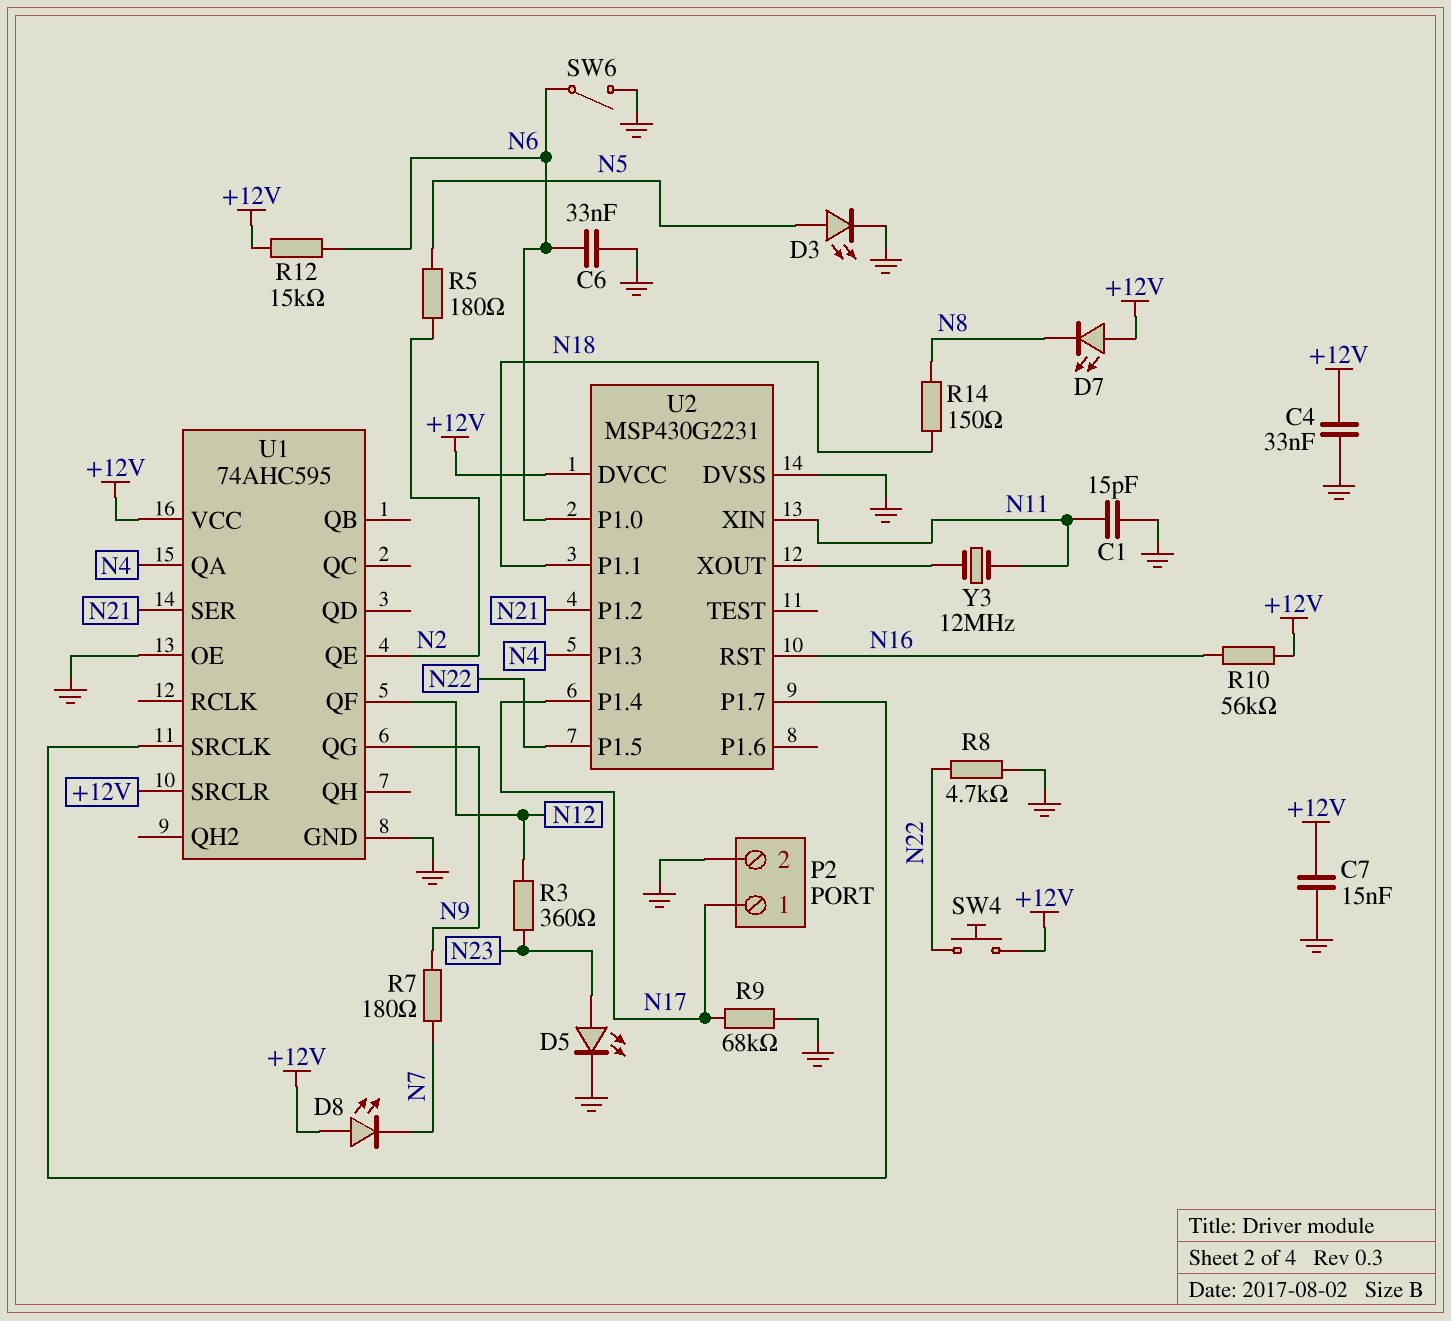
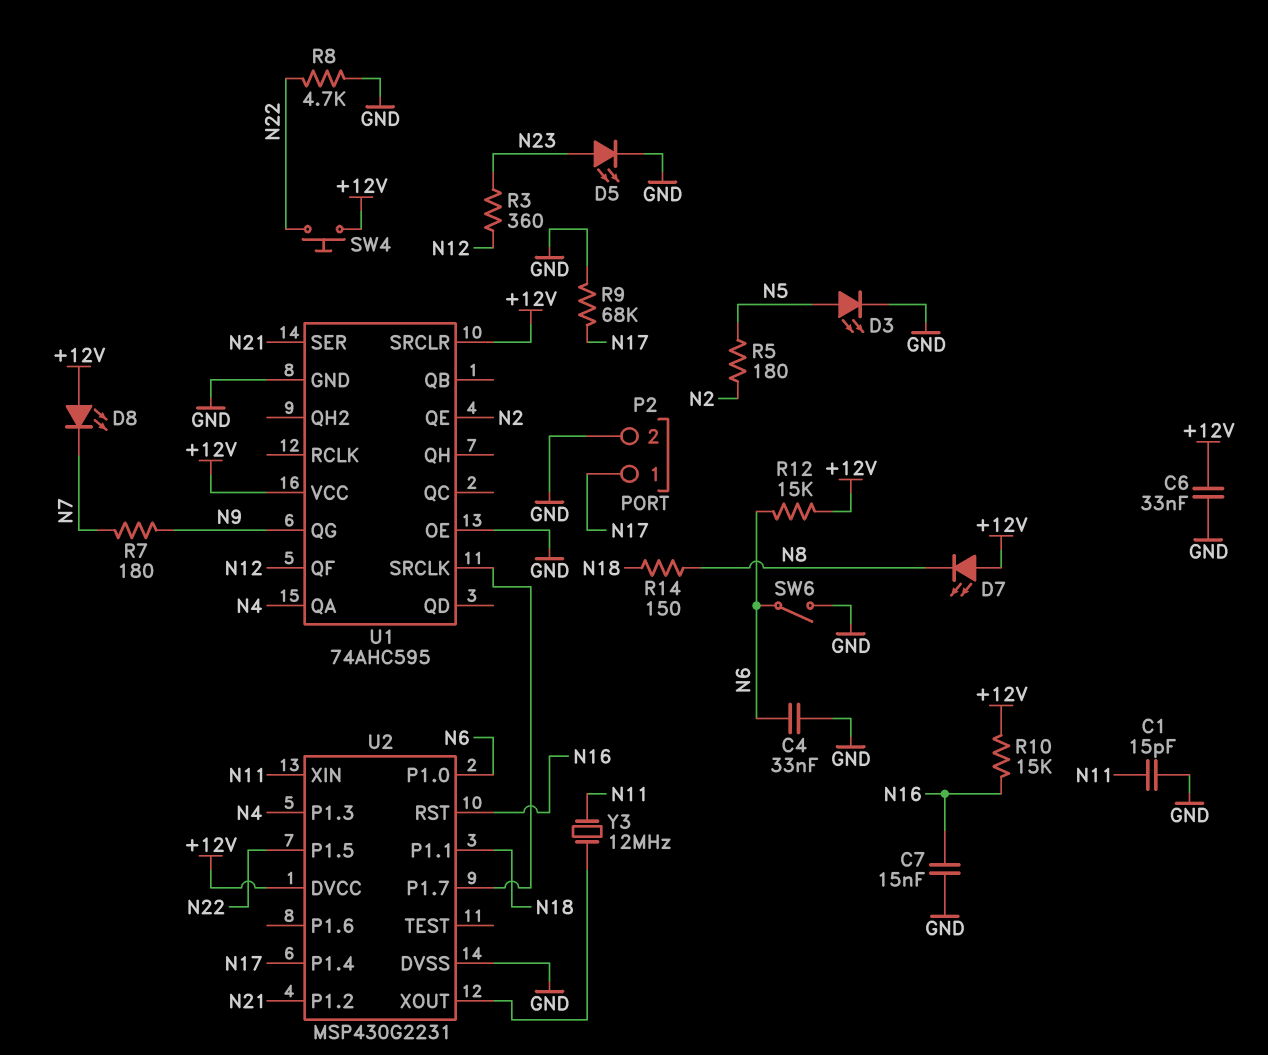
C4: 33nF (+12V, GND) -> 33nF (GND, N6)
C6: 33nF (GND, N6) -> 33nF (+12V, GND)
C7: 15nF (+12V, GND) -> 15nF (GND, N16)
R10: 56k (+12V, N16) -> 15k (+12V, N16)

